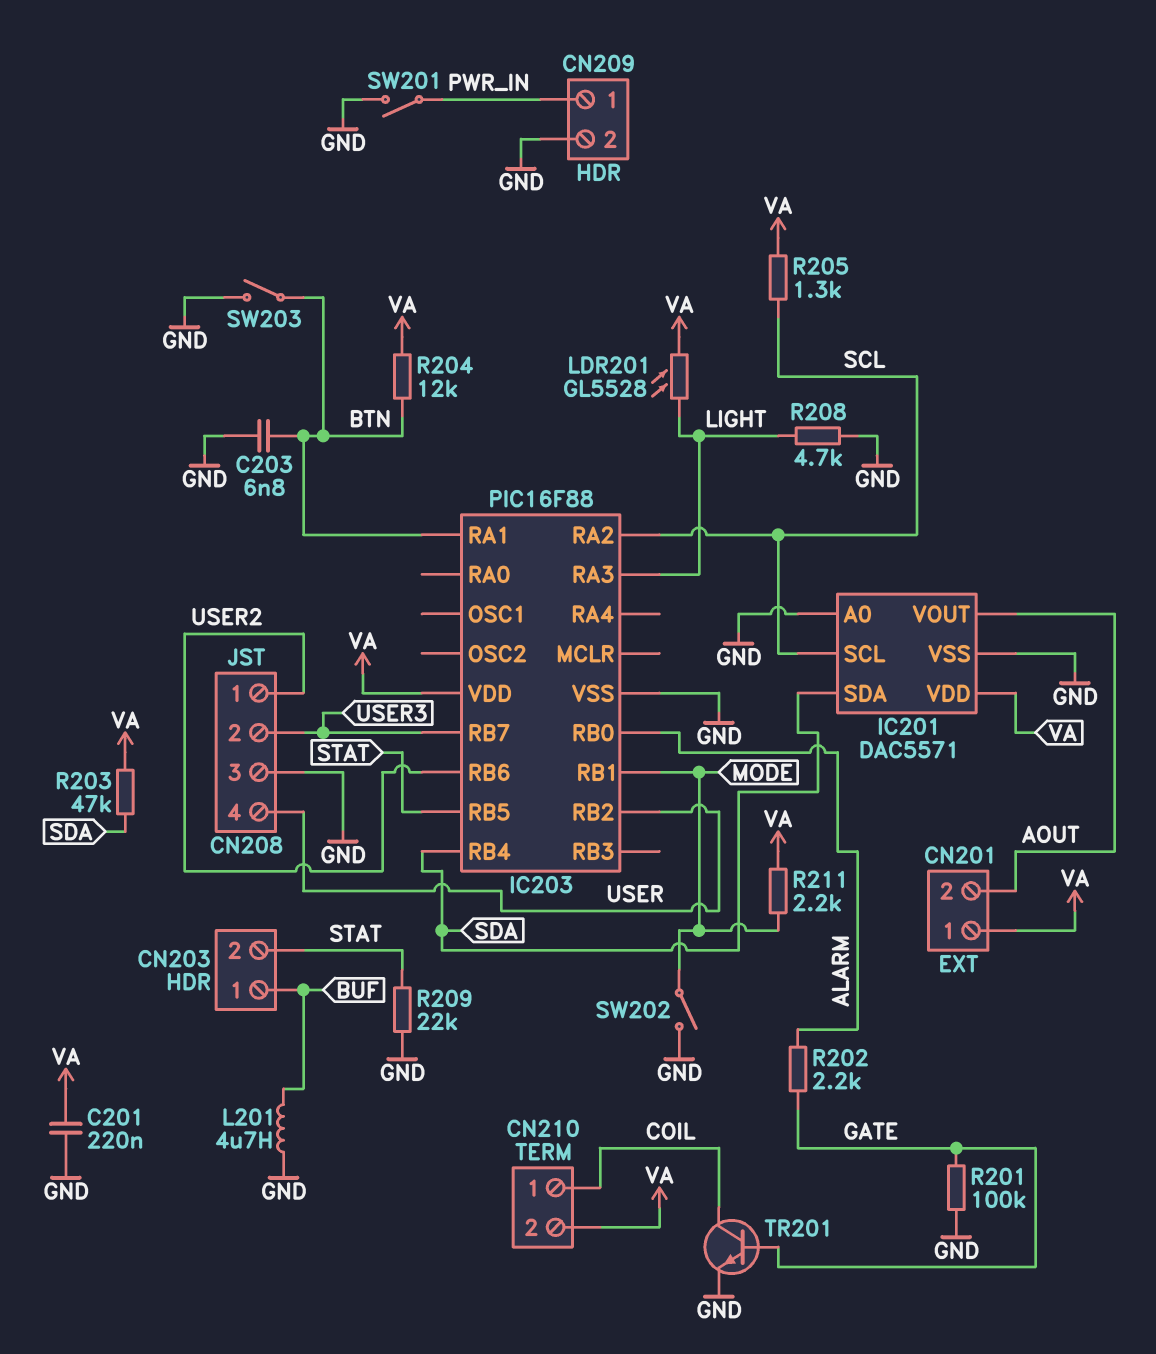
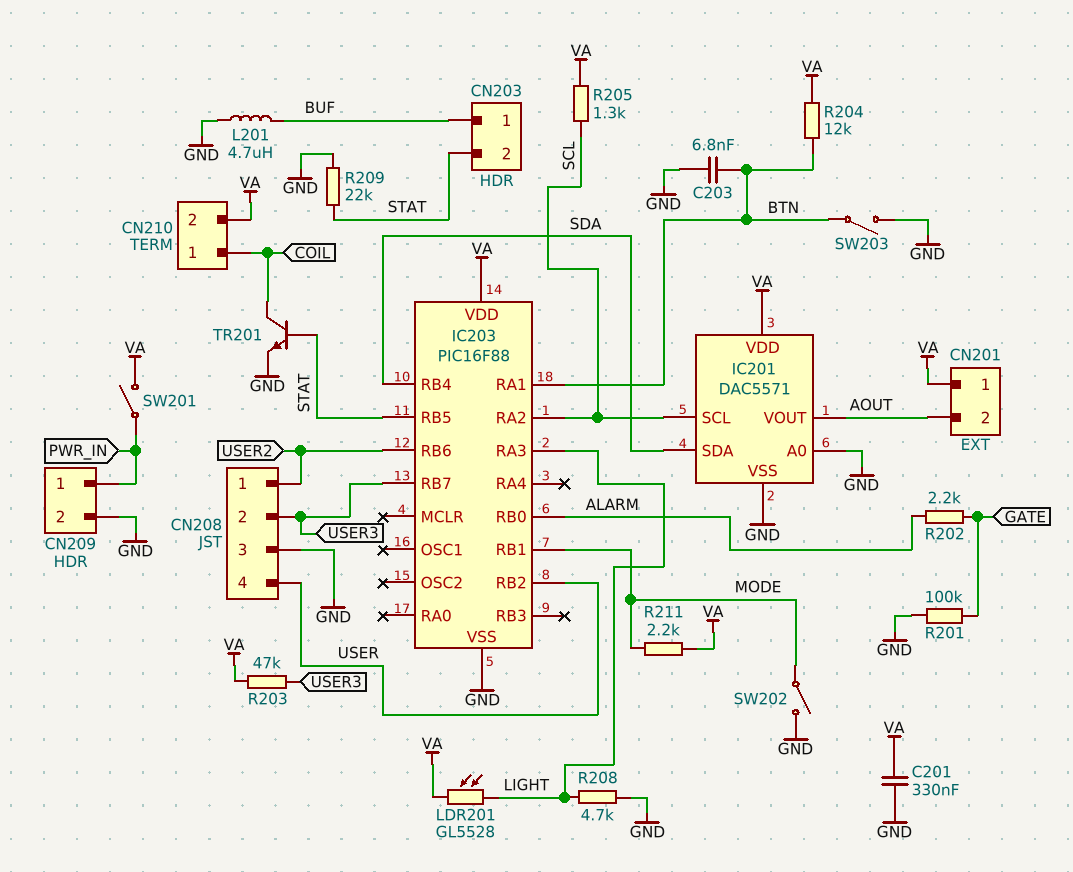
C201: 220nF (GND, VA) -> 330nF (GND, VA)
R203: 47k (SDA, VA) -> 47k (USER3, VA)
SW201: switch (GND, PWR_IN) -> switch (PWR_IN, VA)
TR201: NPN (B GATE, C COIL, E GND) -> NPN (B STAT, C COIL, E GND)

